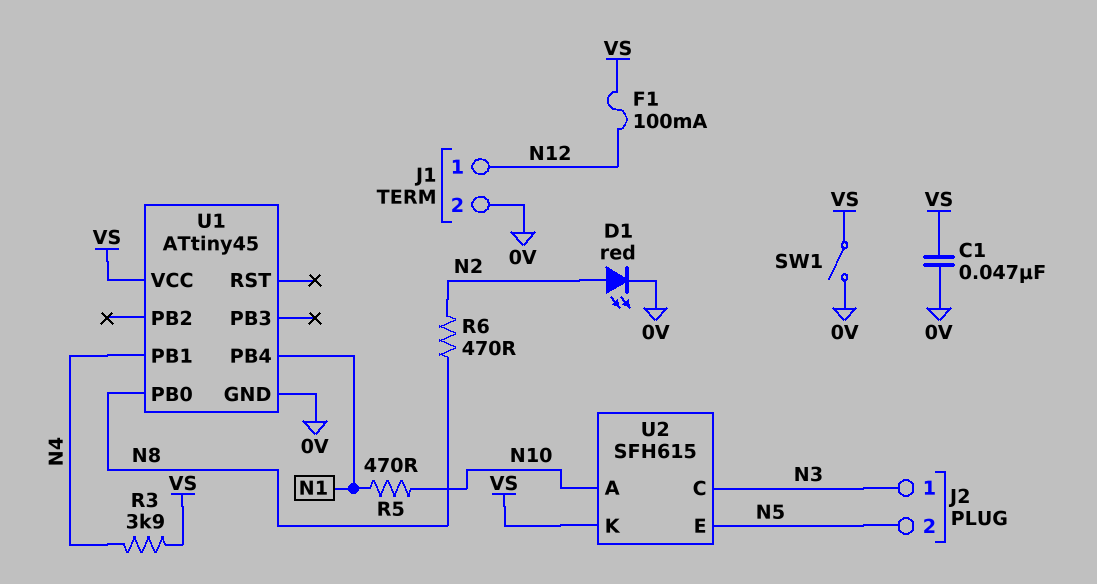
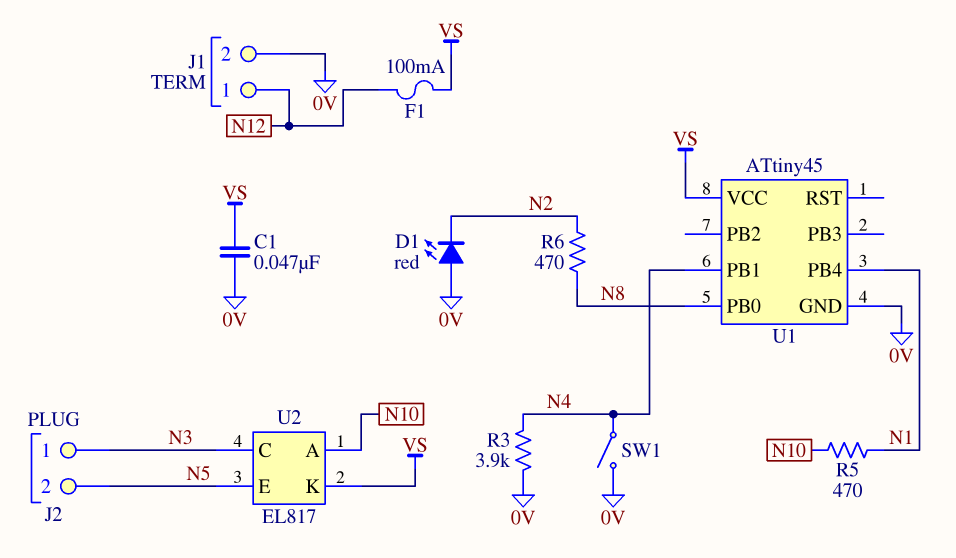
D1: LED red (A N2, K 0V) -> LED red (A 0V, K N2)
R3: 3.9k (N4, VS) -> 3.9k (0V, N4)
SW1: switch (0V, VS) -> switch (0V, N4)
U2: SFH615 -> EL817

